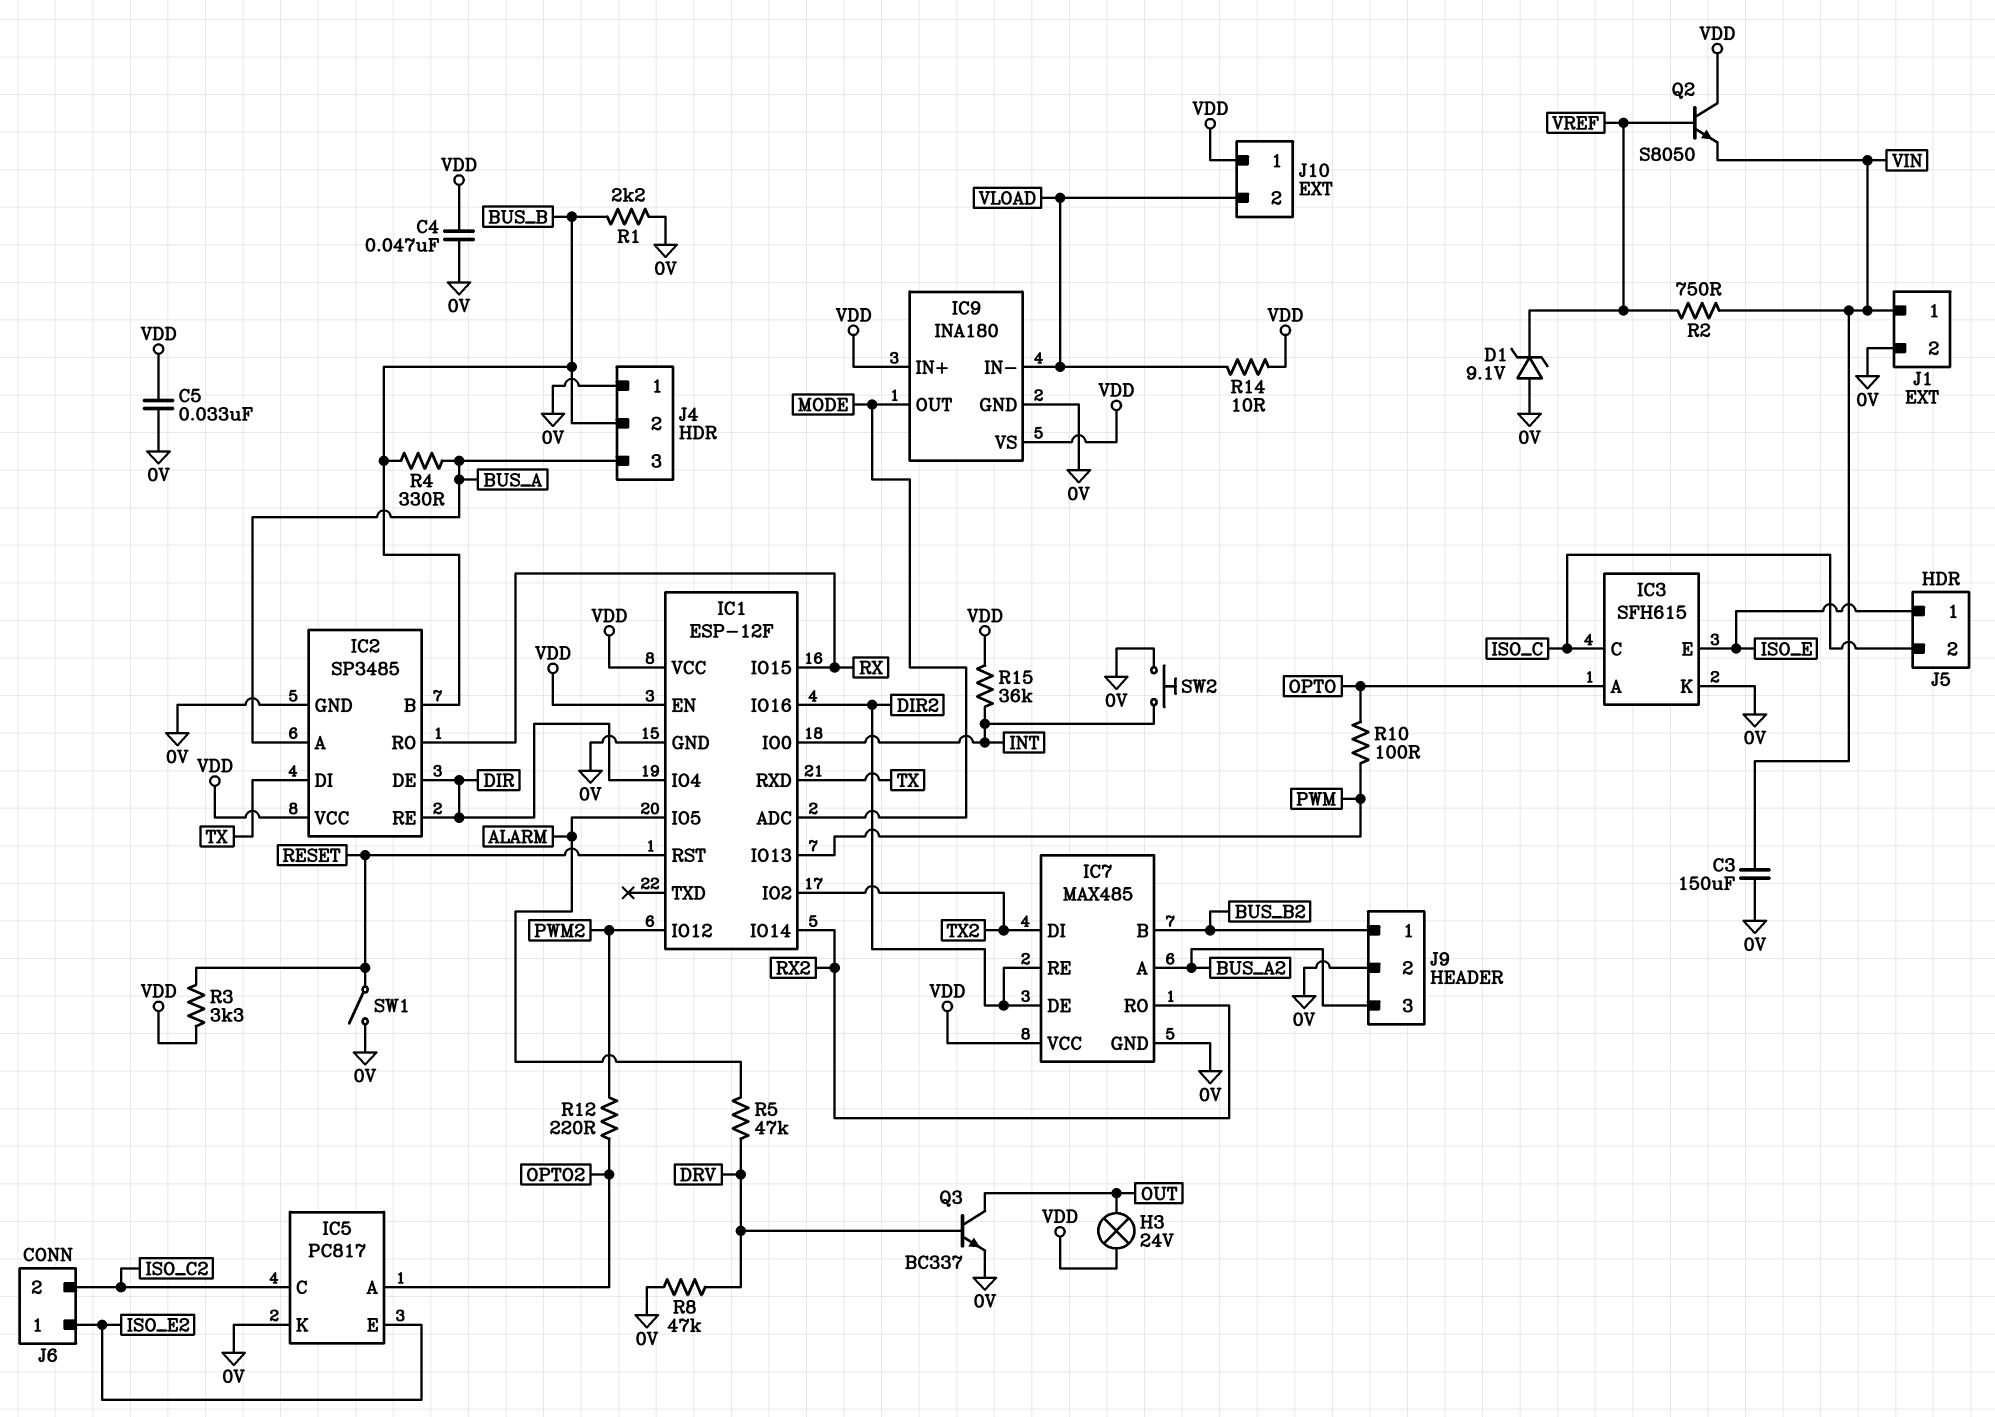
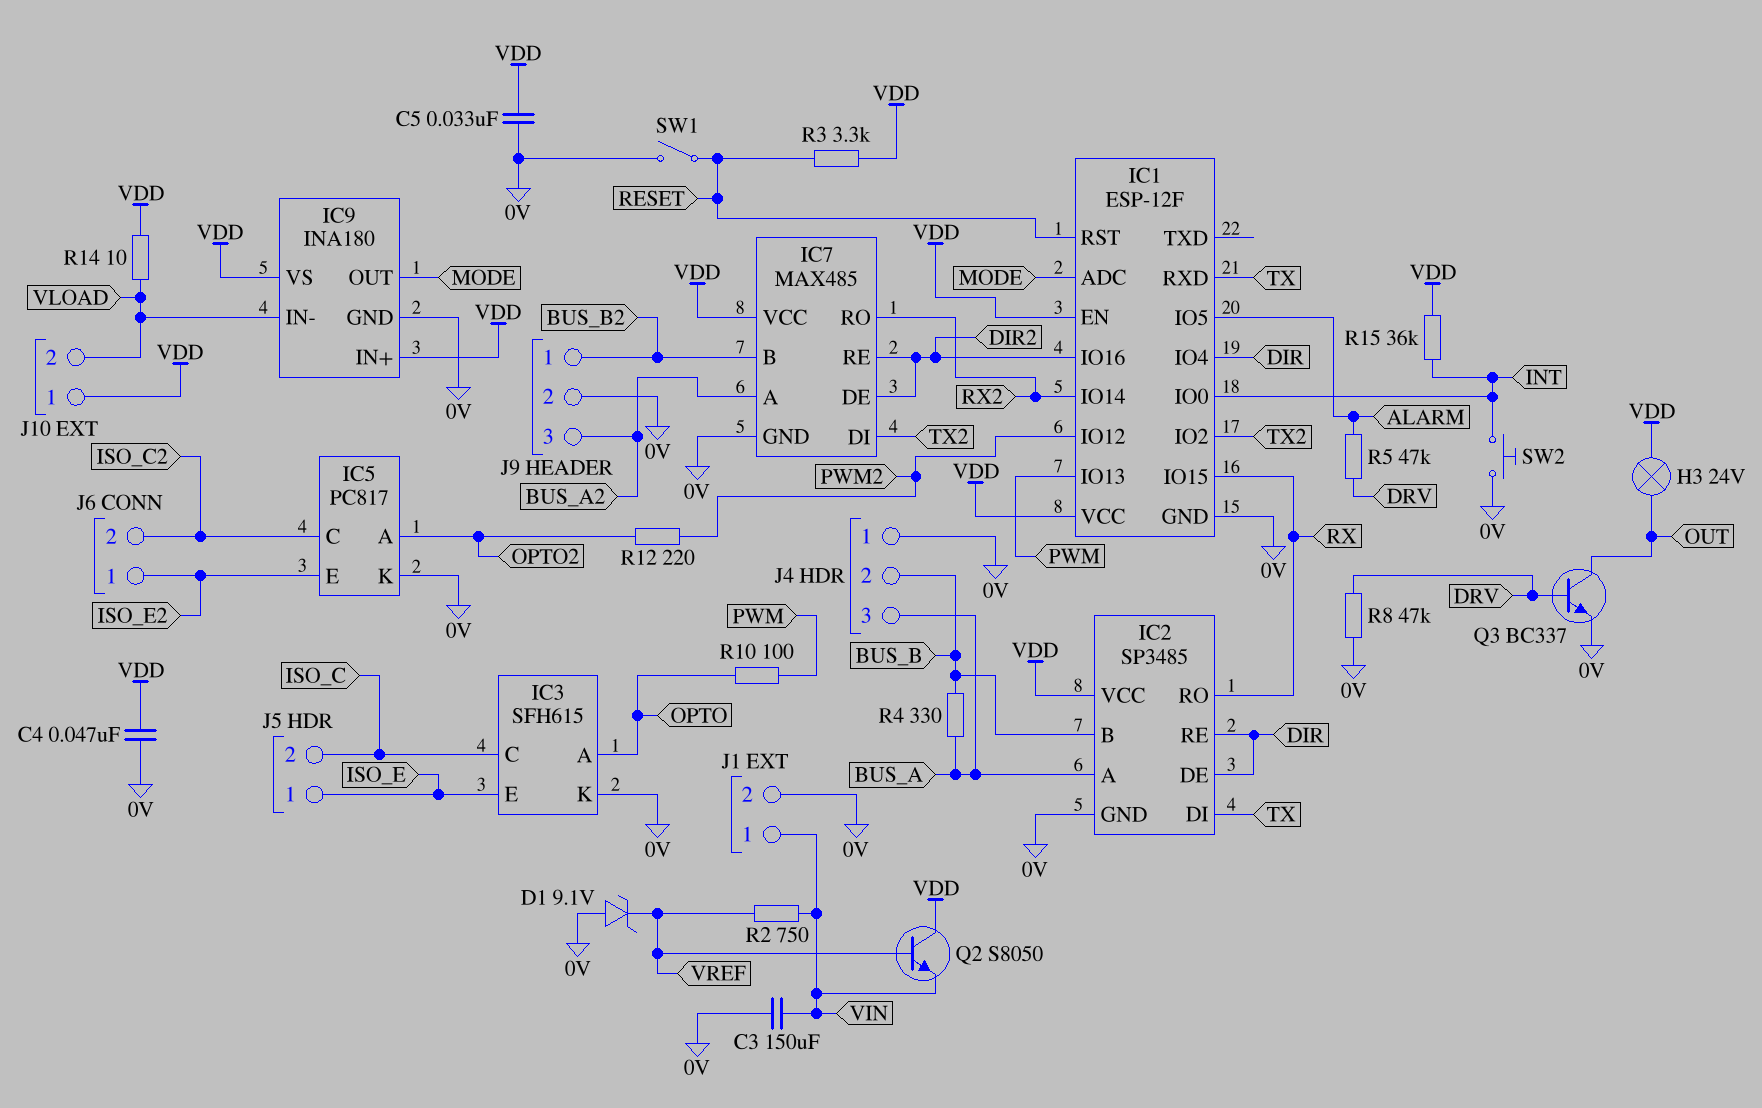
R1: 2.2k (0V, BUS_B) -> none

